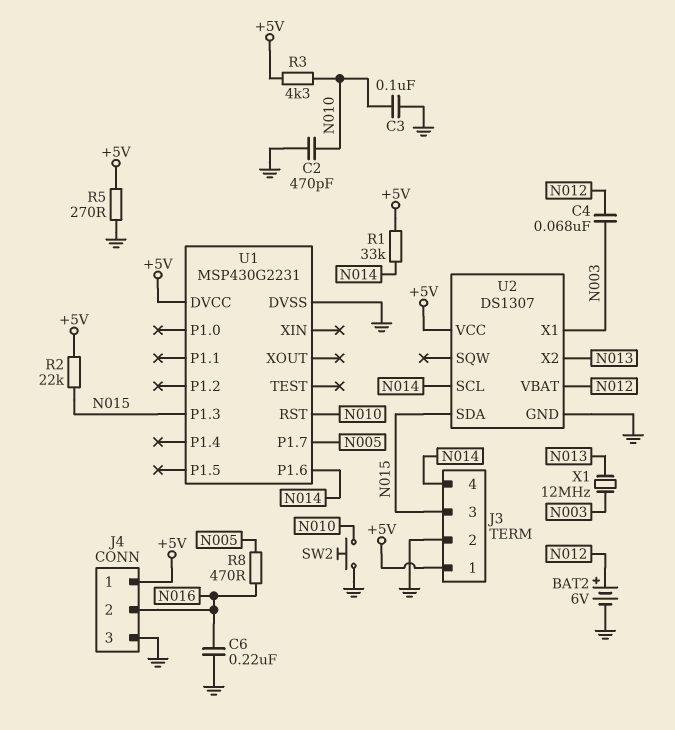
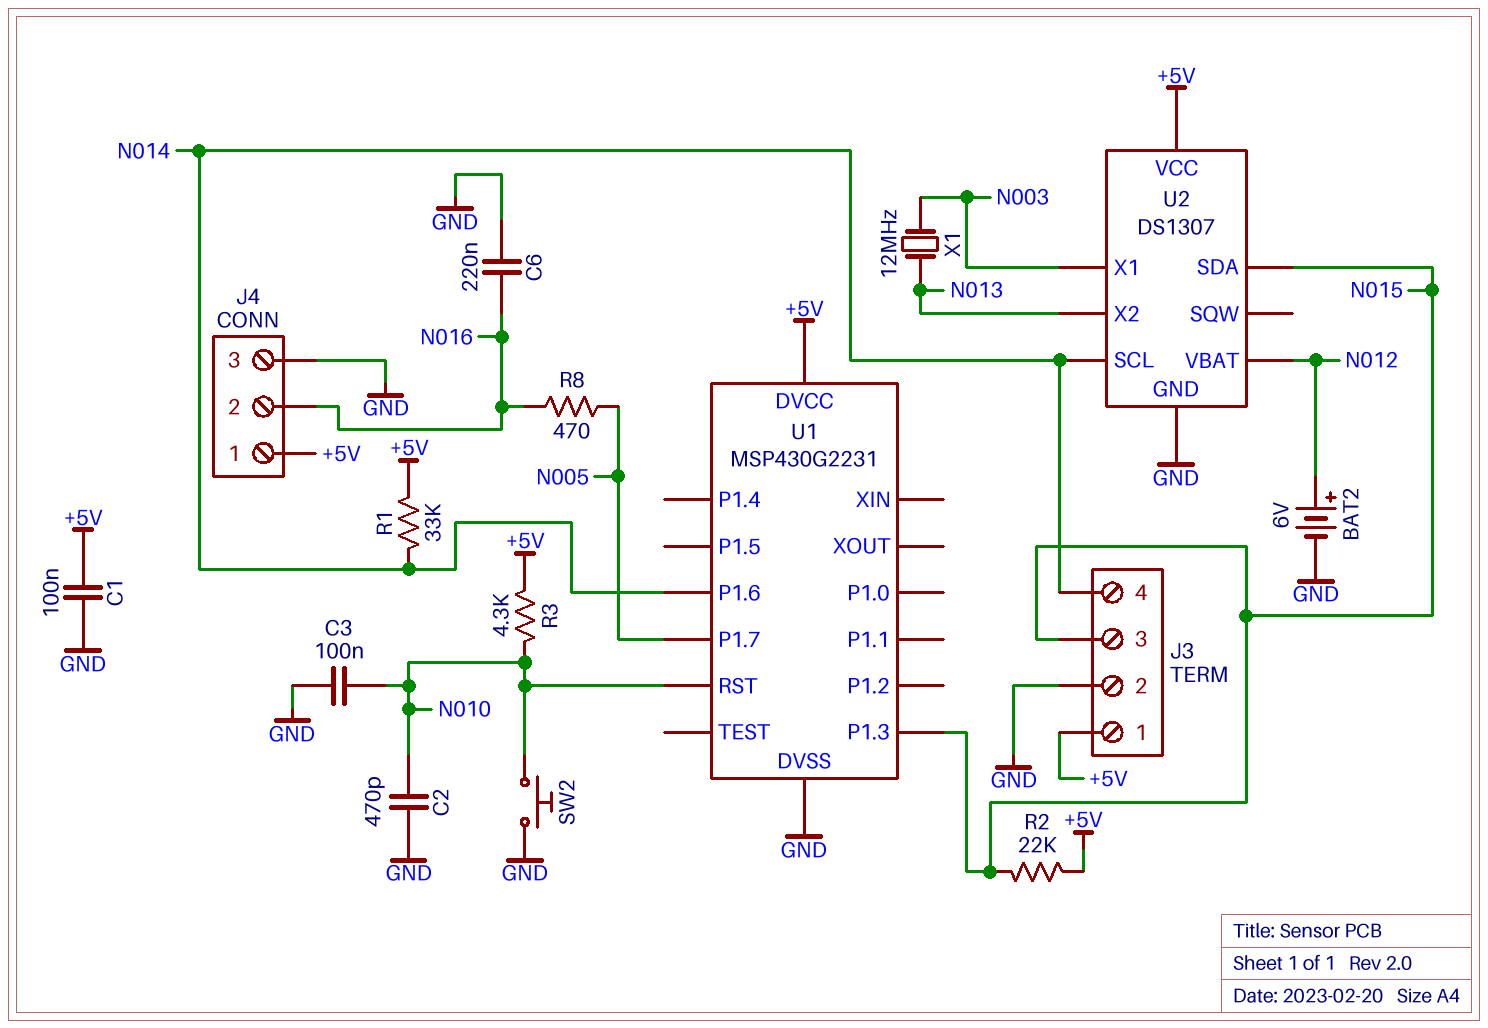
C1: none -> 100nF (+5V, GND)
C4: 68nF (N003, N012) -> none
R5: 270 (+5V, GND) -> none

